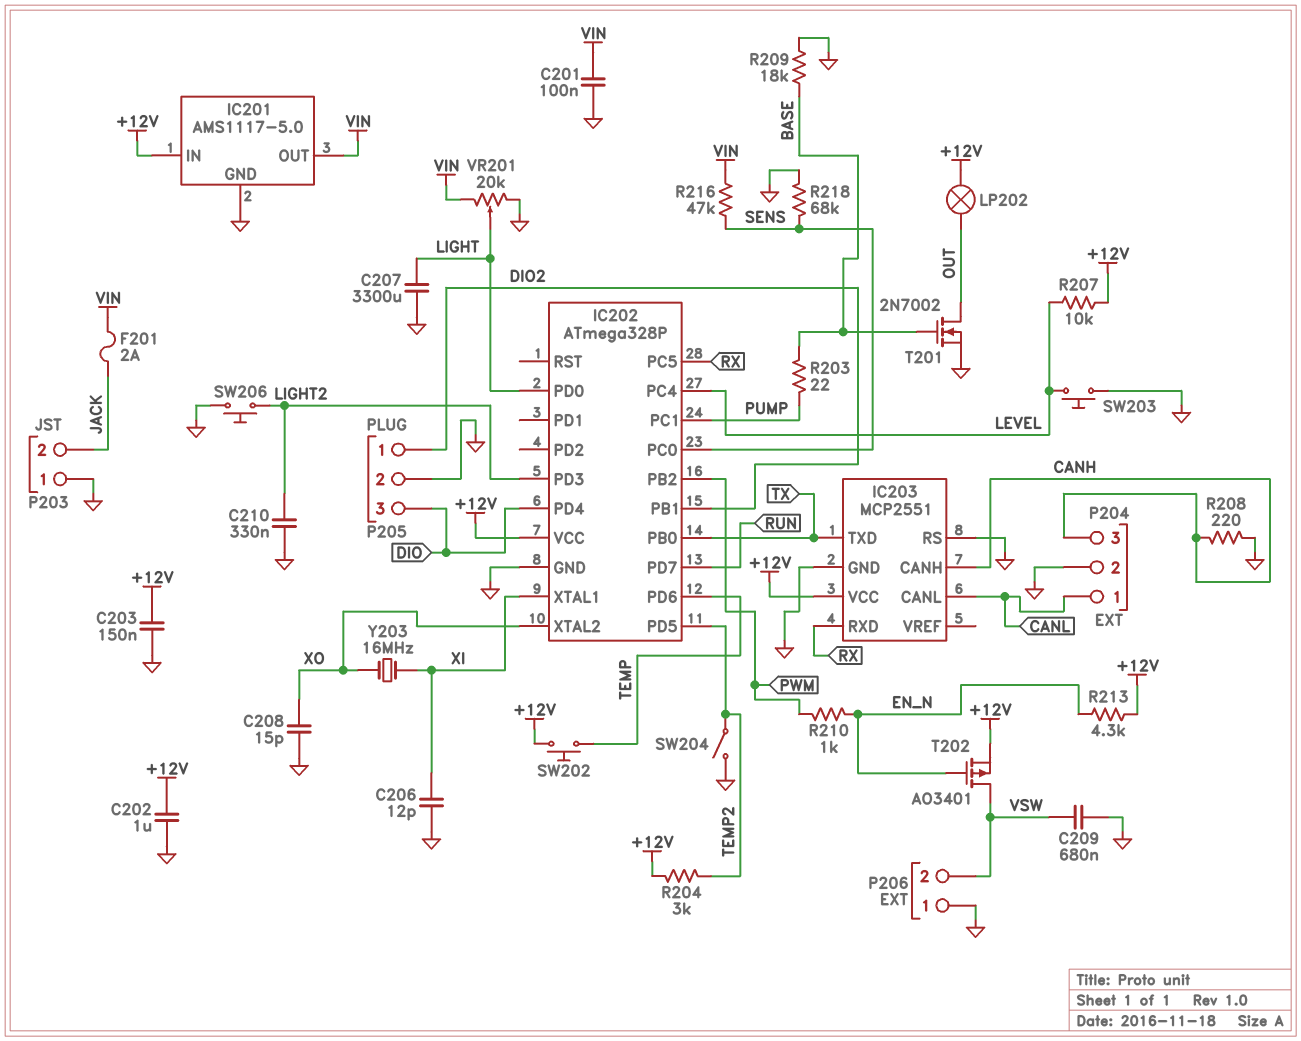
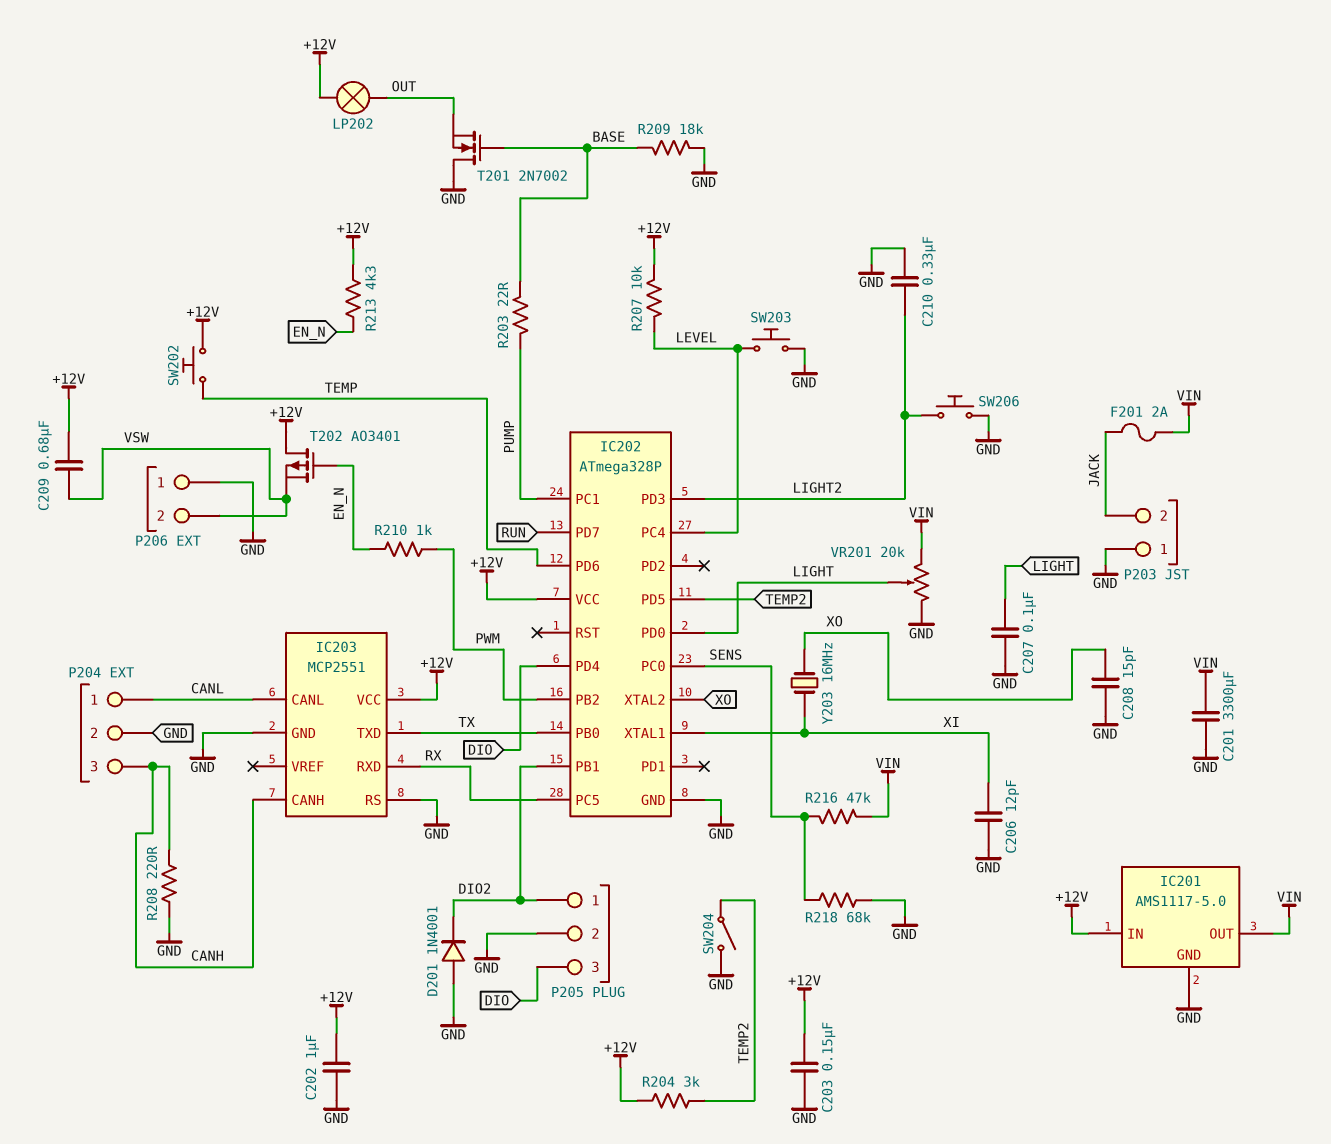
C201: 100nF (GND, VIN) -> 3300uF (GND, VIN)
C207: 3300uF (GND, LIGHT) -> 100nF (GND, LIGHT)
C209: 680nF (GND, VSW) -> 680nF (+12V, VSW)
D201: none -> diode 1N4001 (A GND, K DIO2)
T201: NMOS 2N7002 (G BASE, D OUT, S GND) -> NMOS 2N7002 (G BASE, D GND, S OUT)
T202: PMOS AO3401 (G EN_N, D VSW, S +12V) -> PMOS AO3401 (G EN_N, D +12V, S VSW)

